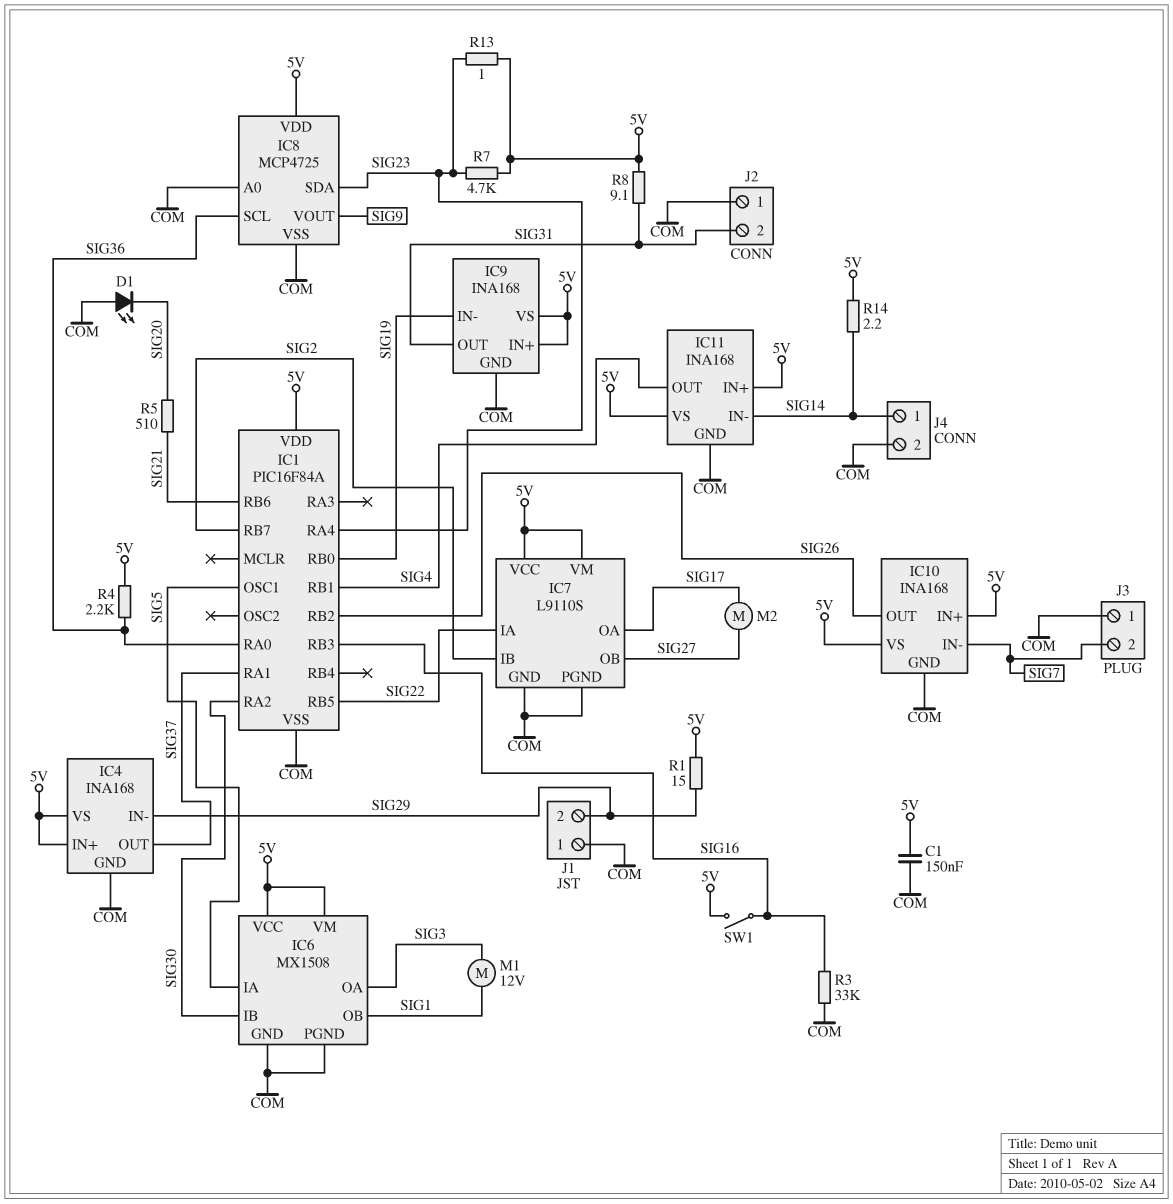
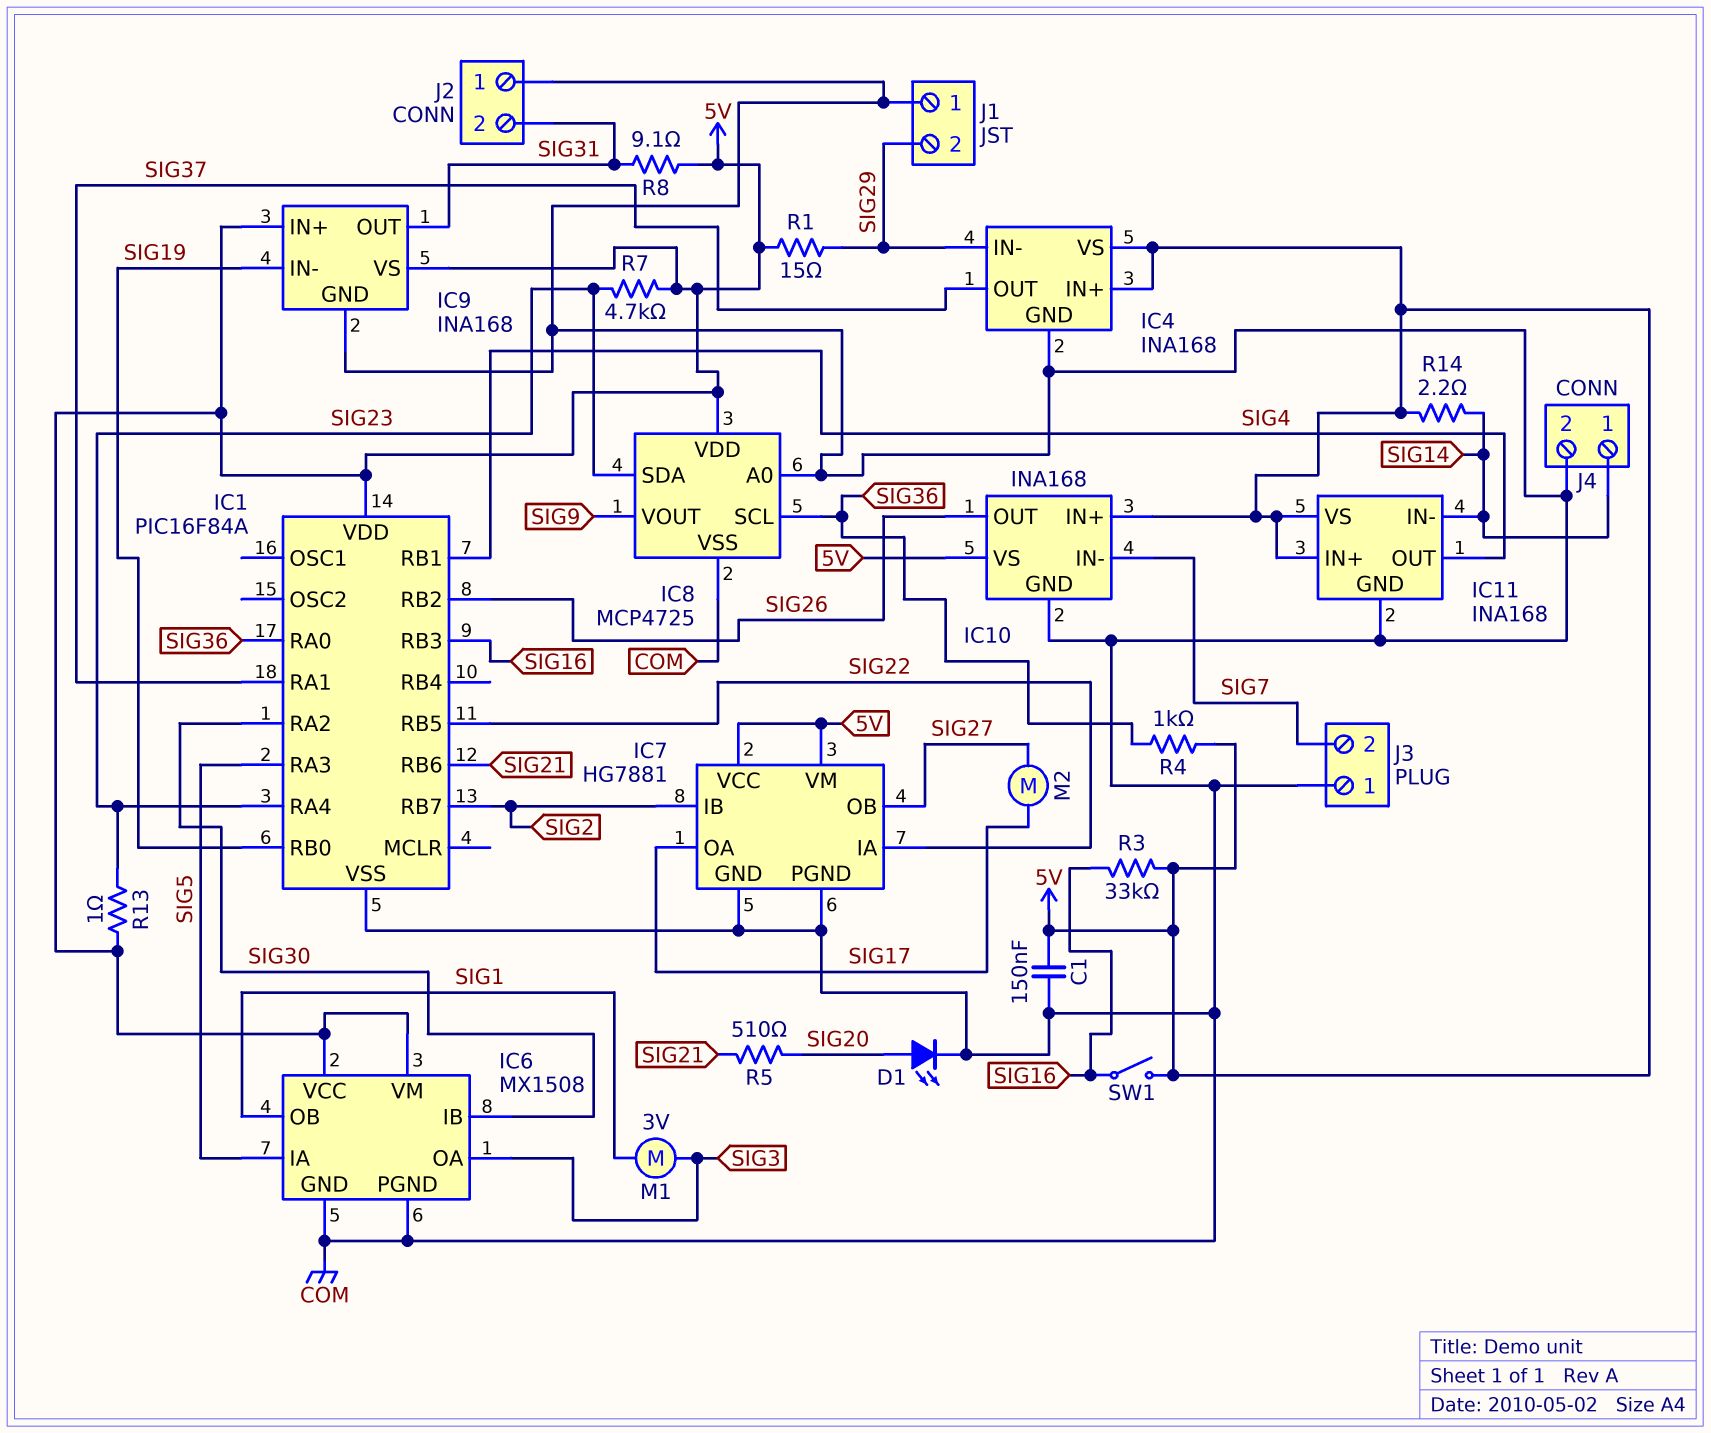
D1: LED (A COM, K SIG20) -> LED (A SIG20, K COM)
IC1 pin OSC1: SIG5 -> none
IC1 pin RA3: none -> SIG5
IC7: L9110S -> HG7881
M1: motor 12V (SIG1, SIG3) -> motor 3V (SIG1, SIG3)
R3: 33k (COM, SIG16) -> 33k (5V, SIG16)
R4: 2.2k (5V, SIG36) -> 1k (5V, SIG36)

